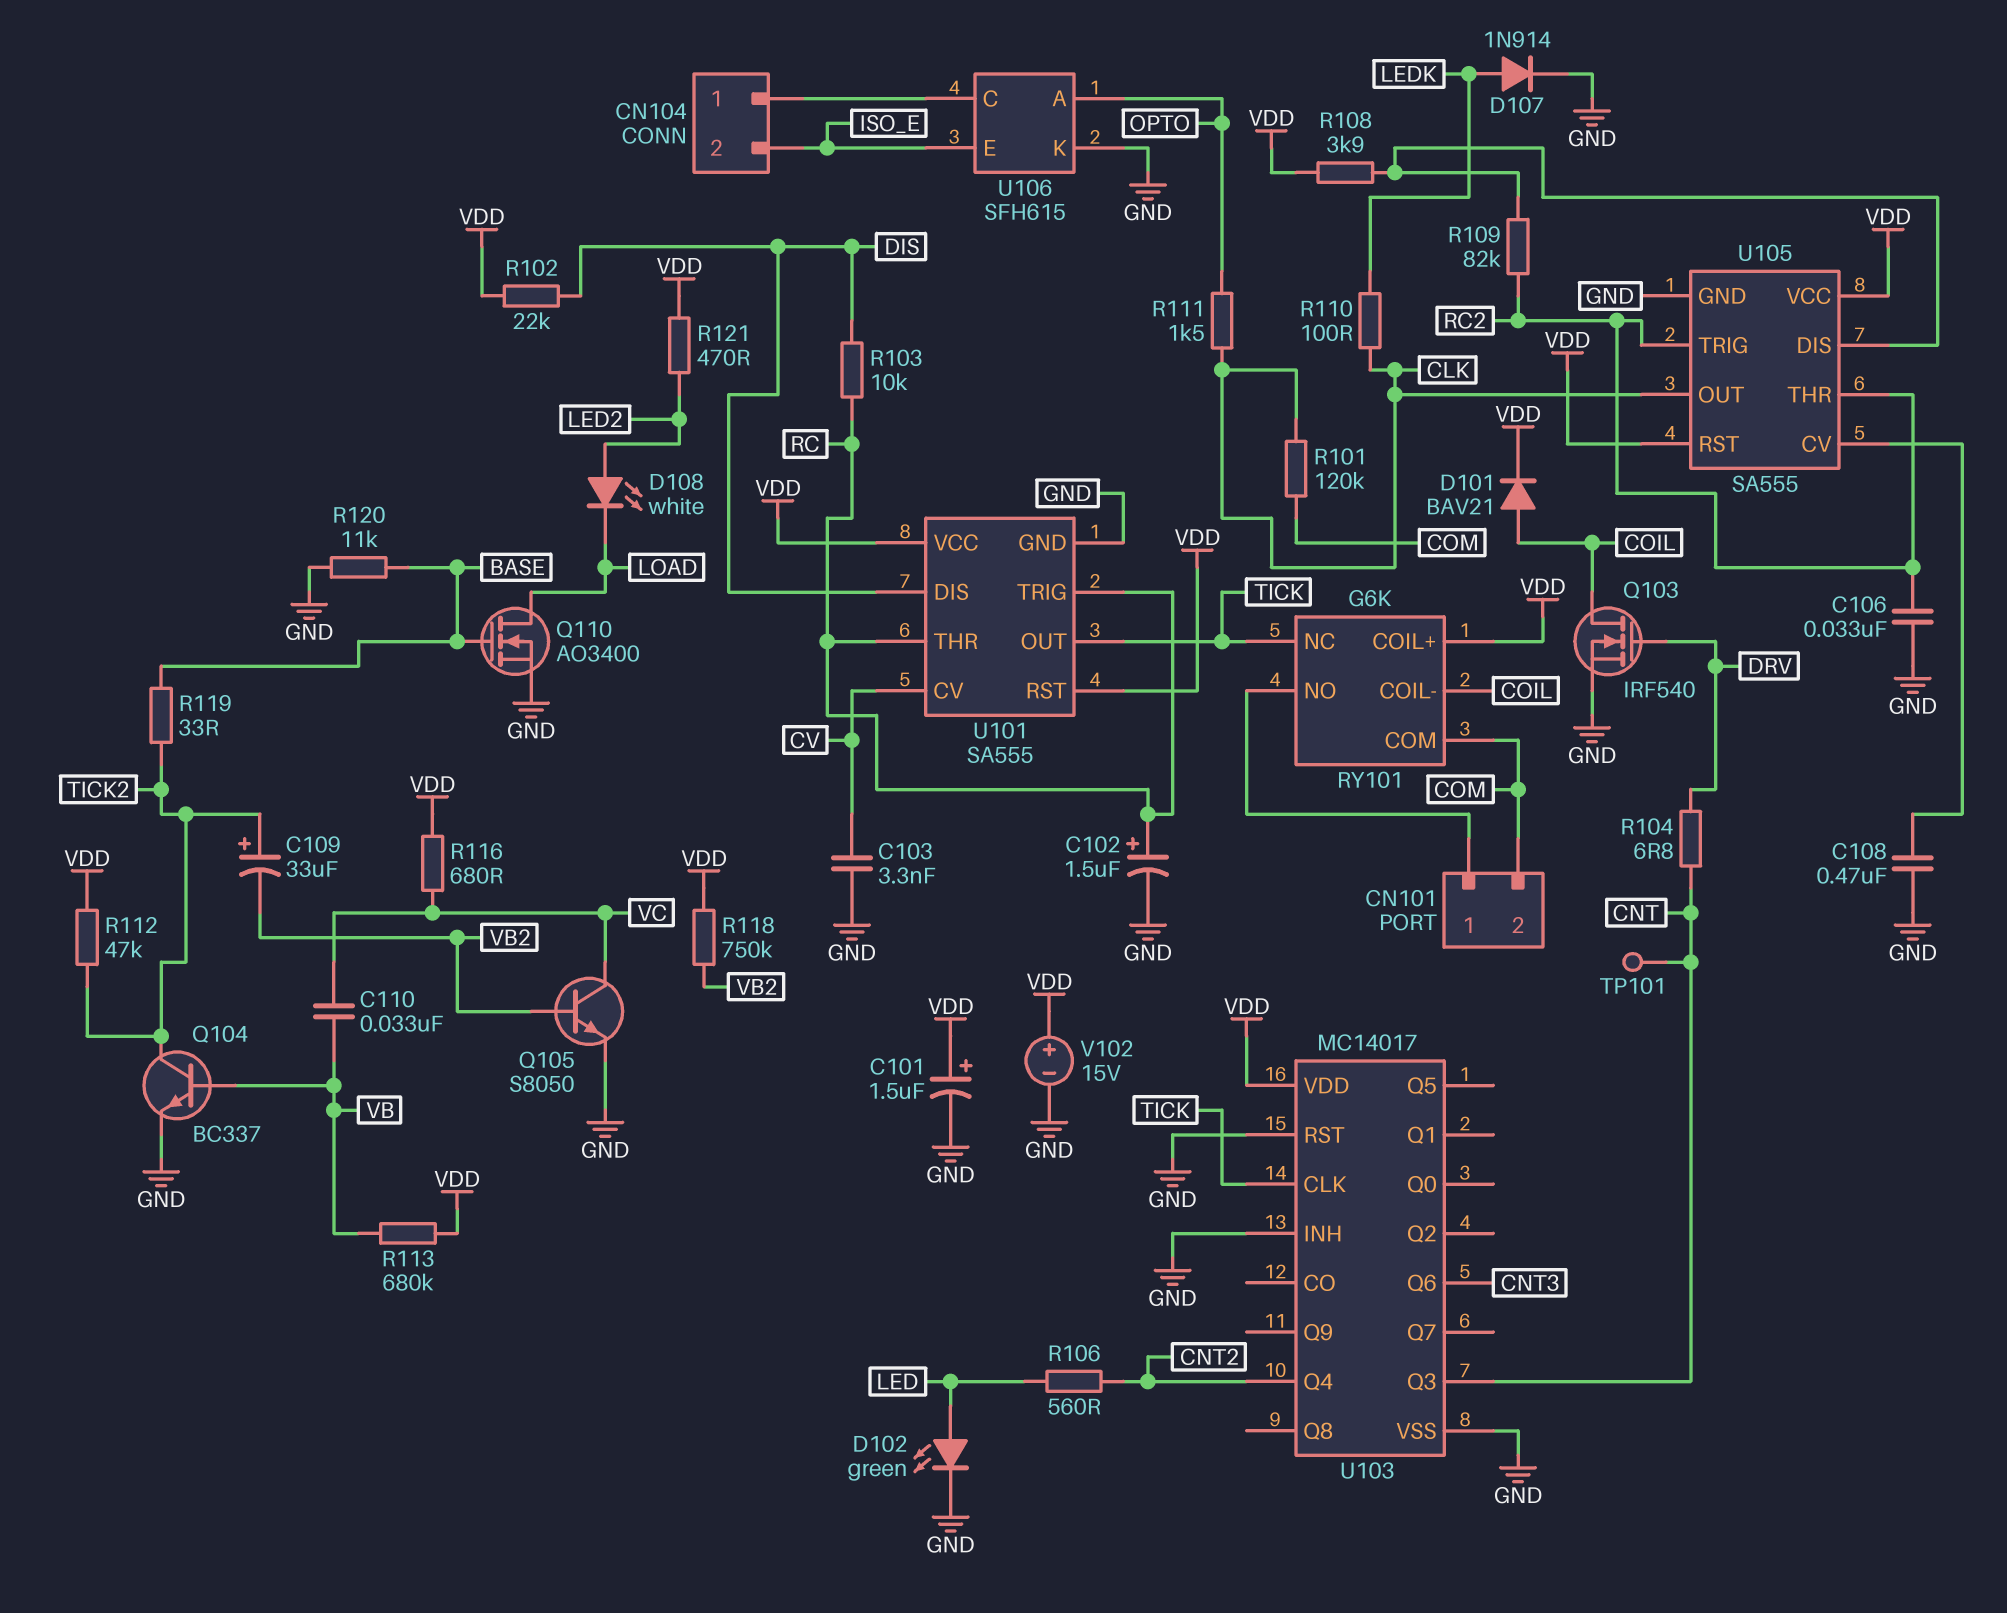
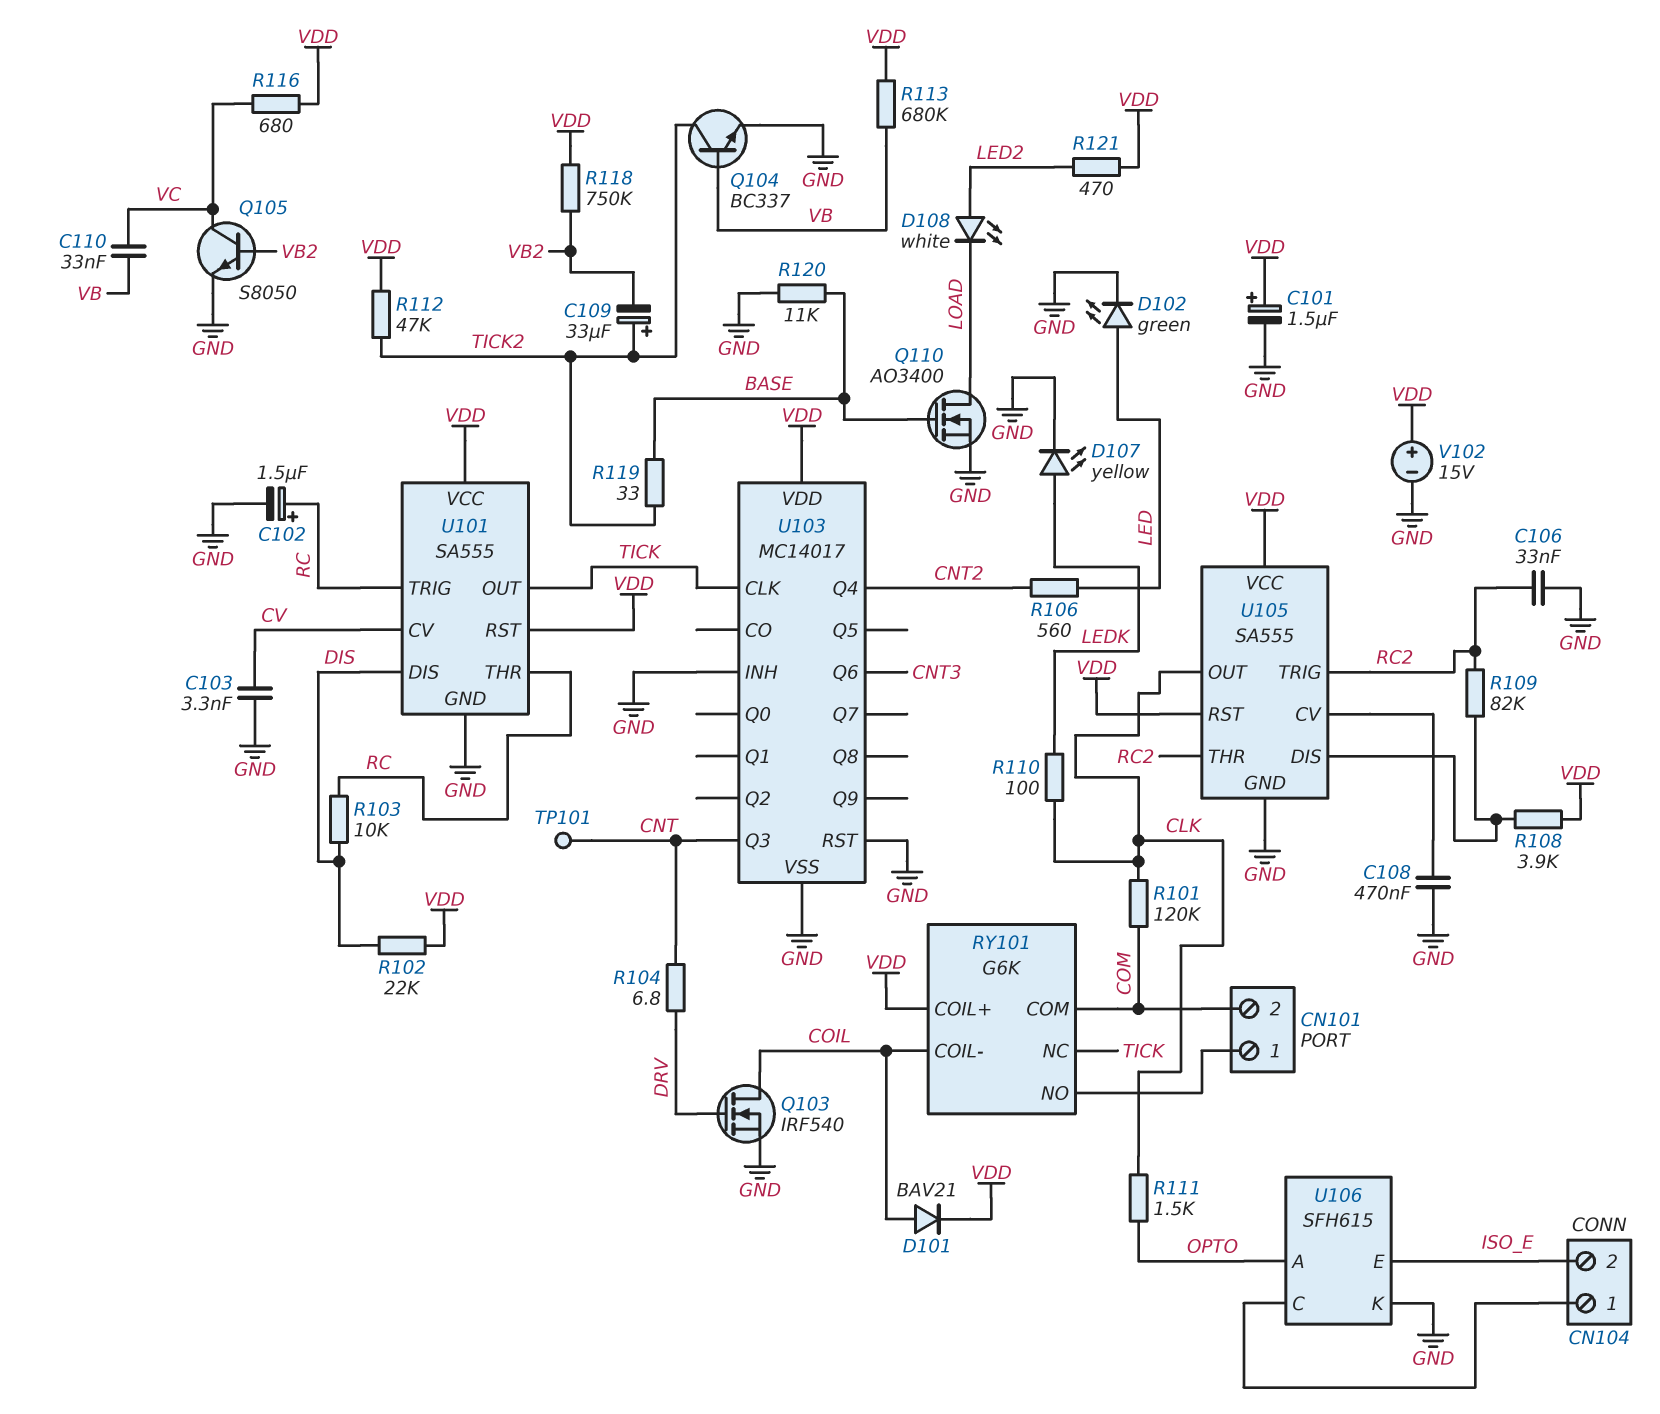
D107: diode 1N914 (A LEDK, K GND) -> LED yellow (A LEDK, K GND)

